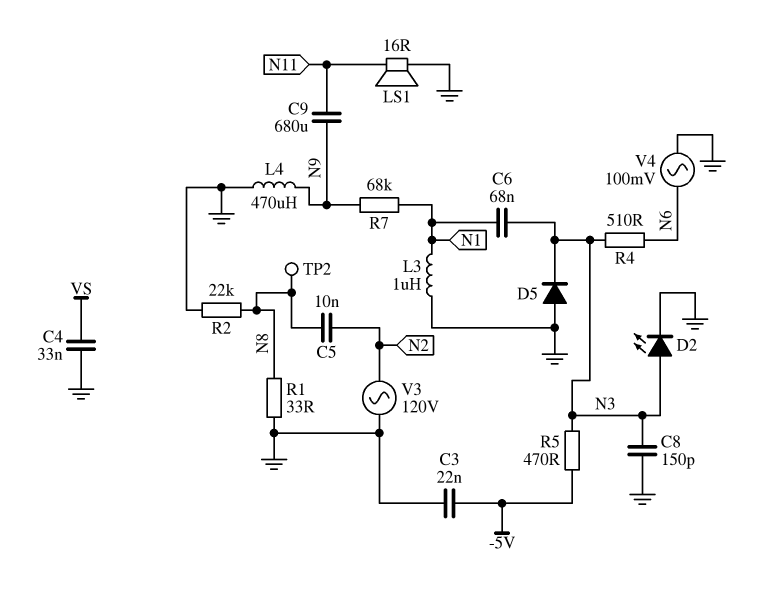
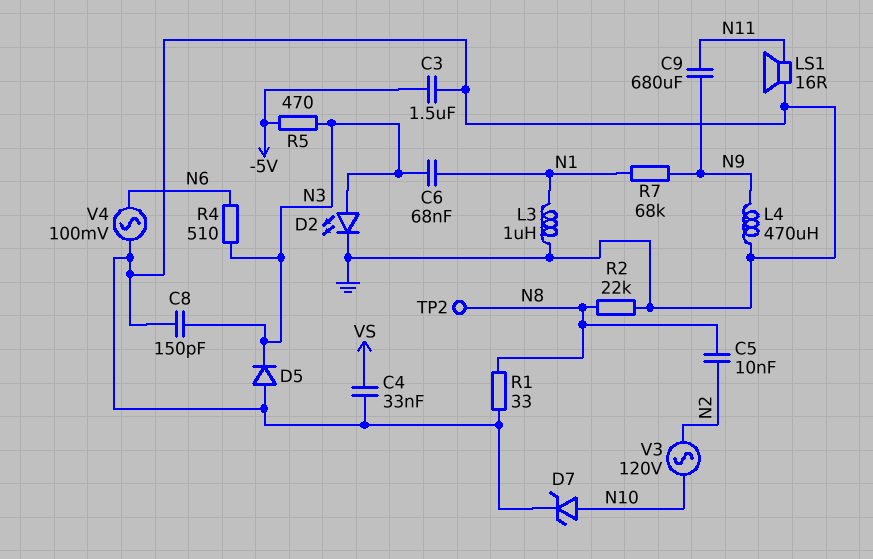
C3: 22nF (-5V, GND) -> 1.5uF (-5V, GND)
D7: none -> zener (A N10, K GND)
V3: AC 120V (GND, N2) -> AC 120V (N2, N10)

